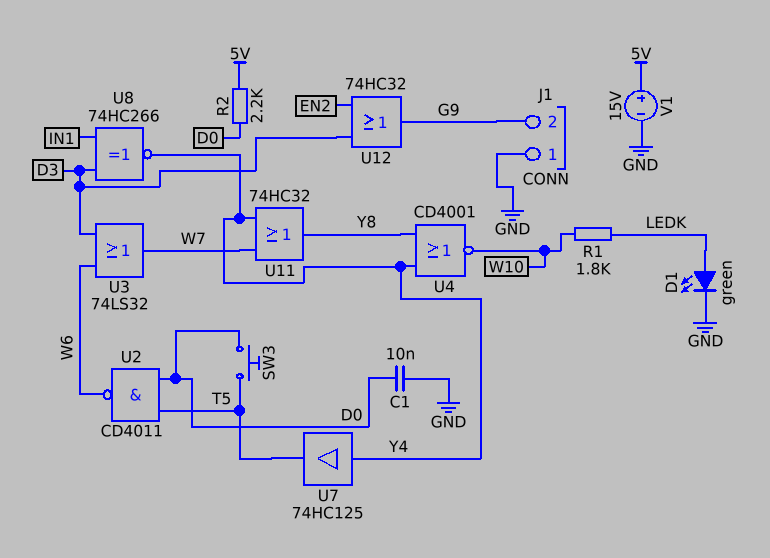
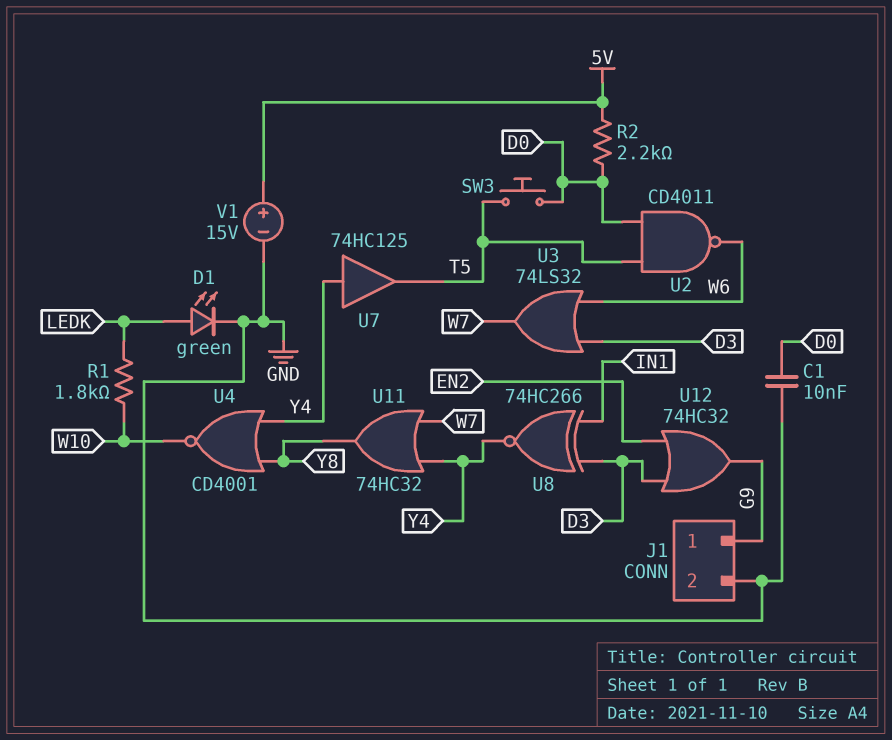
J1 pin 1: GND -> G9
J1 pin 2: G9 -> GND

